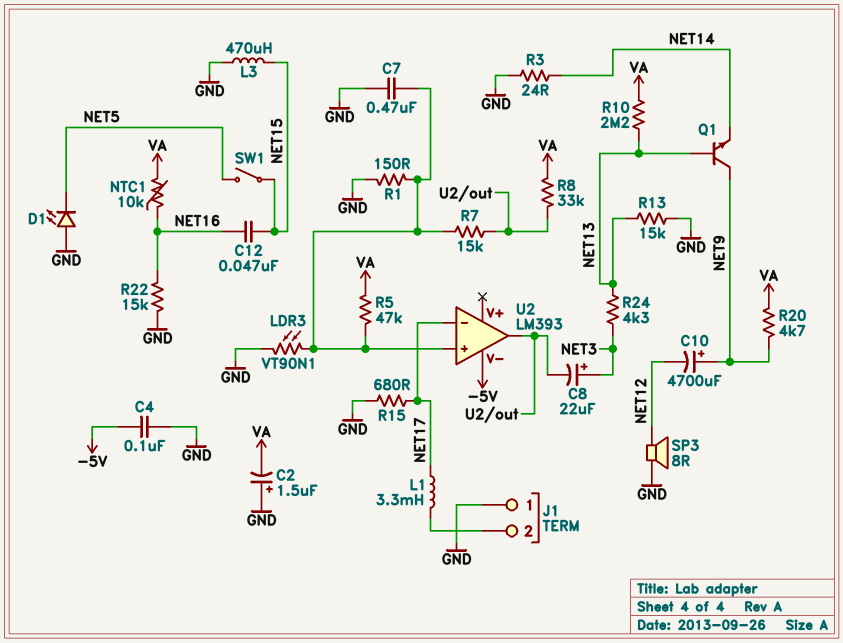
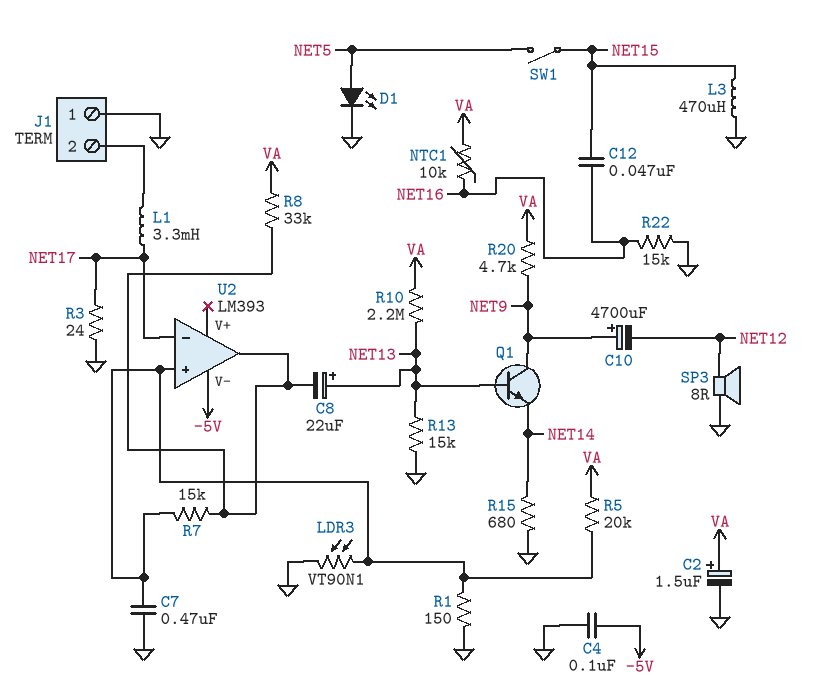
C2: 1.5uF (plus GND, minus VA) -> 1.5uF (plus VA, minus GND)
C8: 22uF (plus NET3, minus U2/out) -> 22uF (plus NET13, minus U2/out)
D1: LED (A GND, K NET5) -> LED (A NET5, K GND)
R3: 24 (GND, NET14) -> 24 (GND, NET17)
R5: 47k (U2/in+, VA) -> 20k (U2/in+, VA)
R15: 680 (GND, NET17) -> 680 (GND, NET14)
R24: 4.3k (NET3, NET13) -> none

